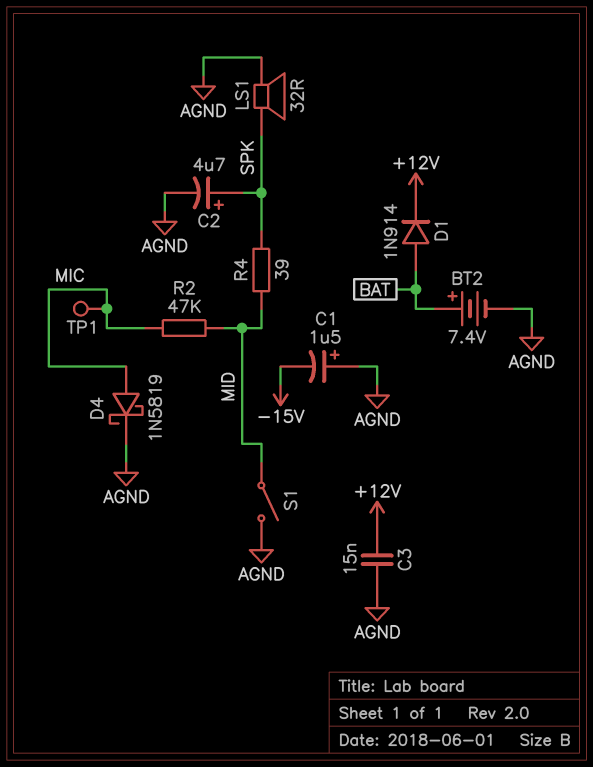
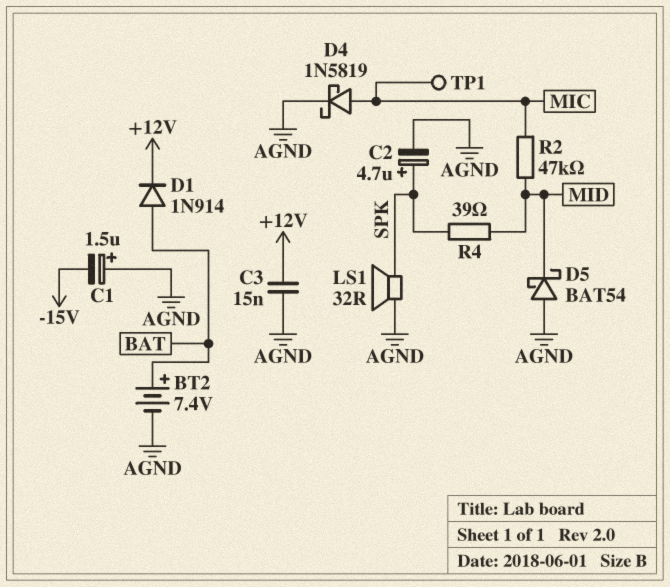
D5: none -> schottky BAT54 (A AGND, K MID)
S1: switch (AGND, MID) -> none

